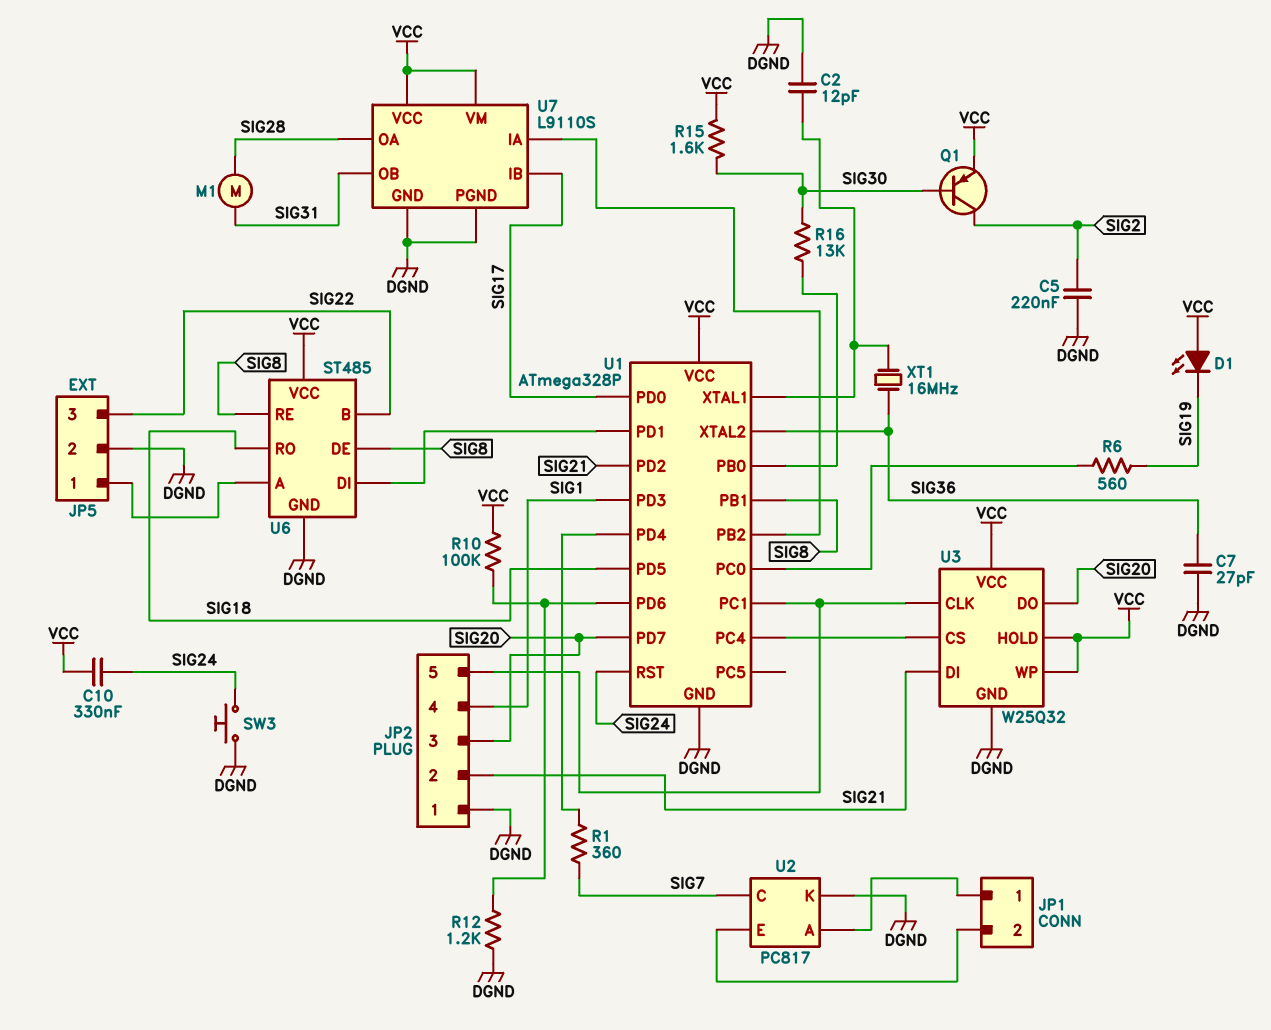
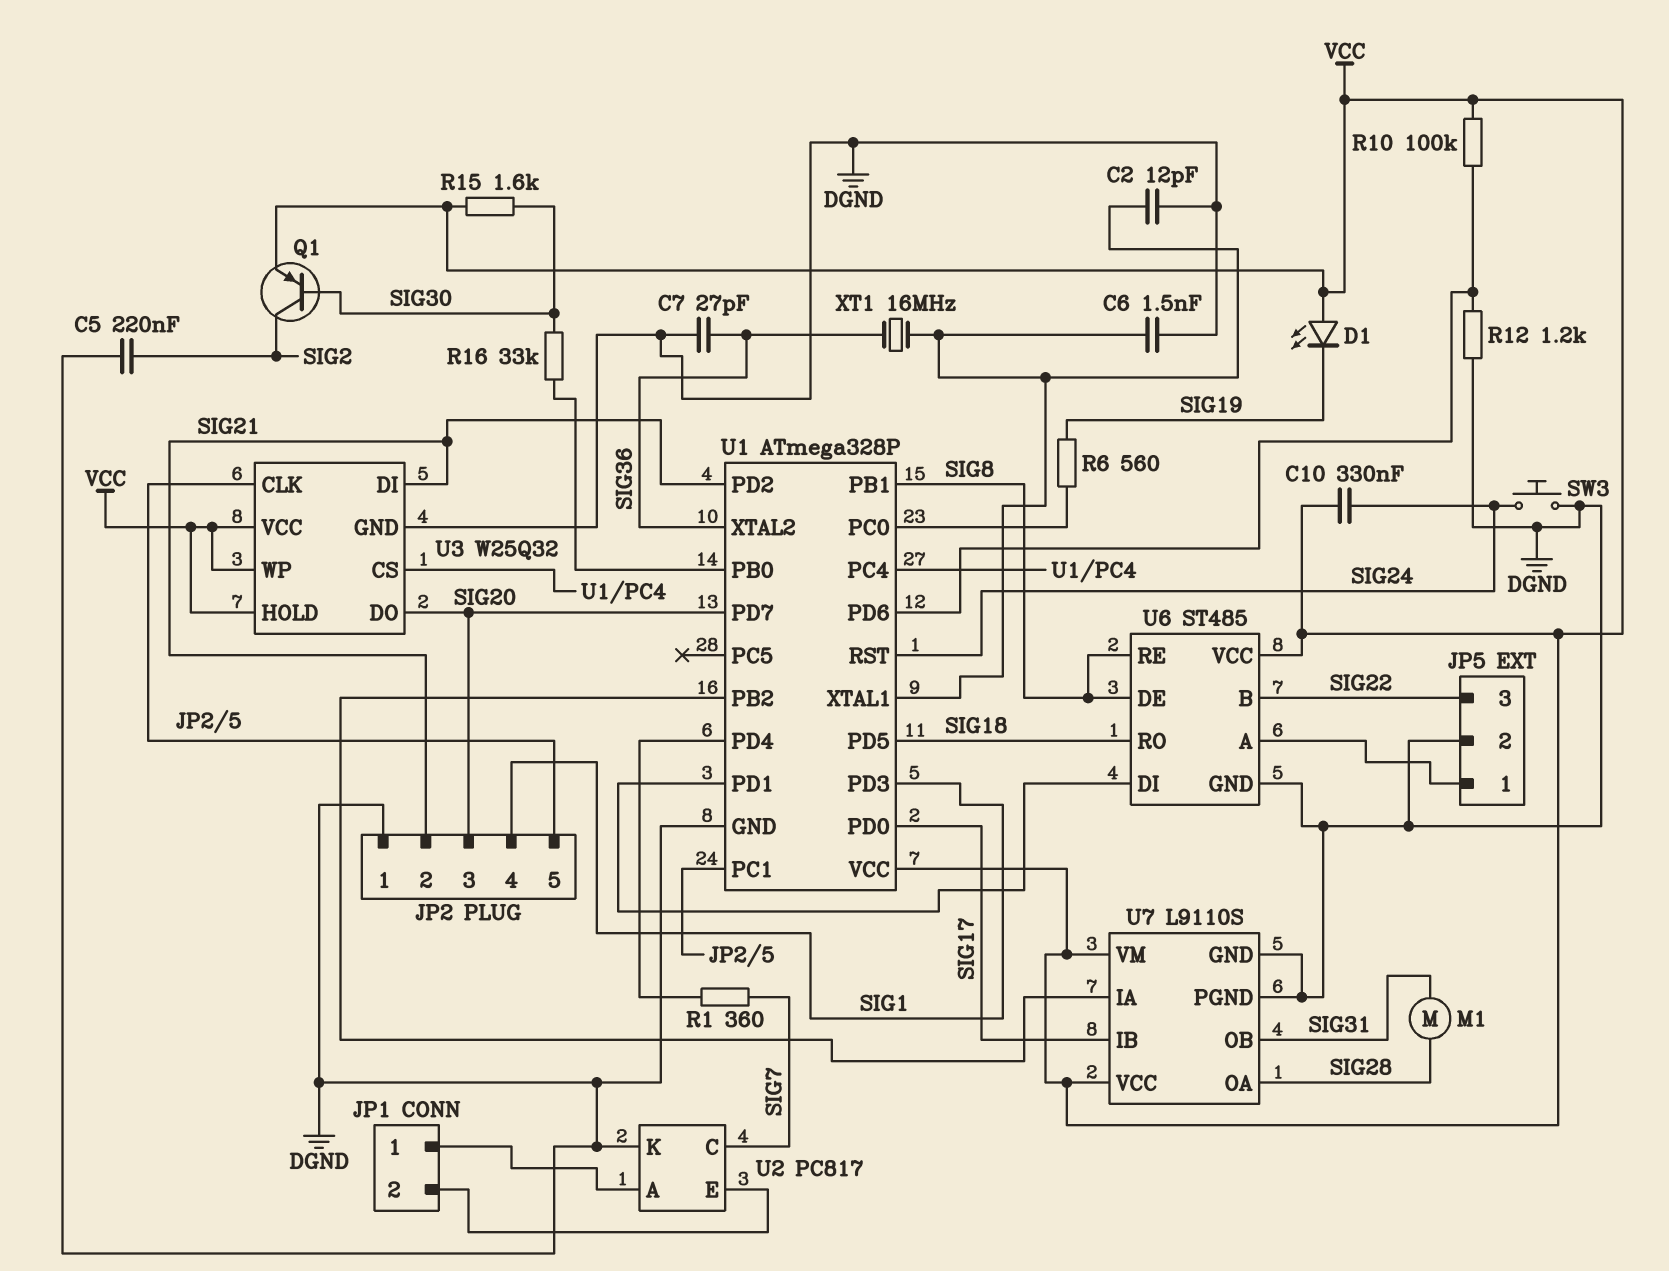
C6: none -> 1.5nF (DGND, U1/XTAL1)
R16: 13k (SIG30, U1/PB0) -> 33k (SIG30, U1/PB0)

